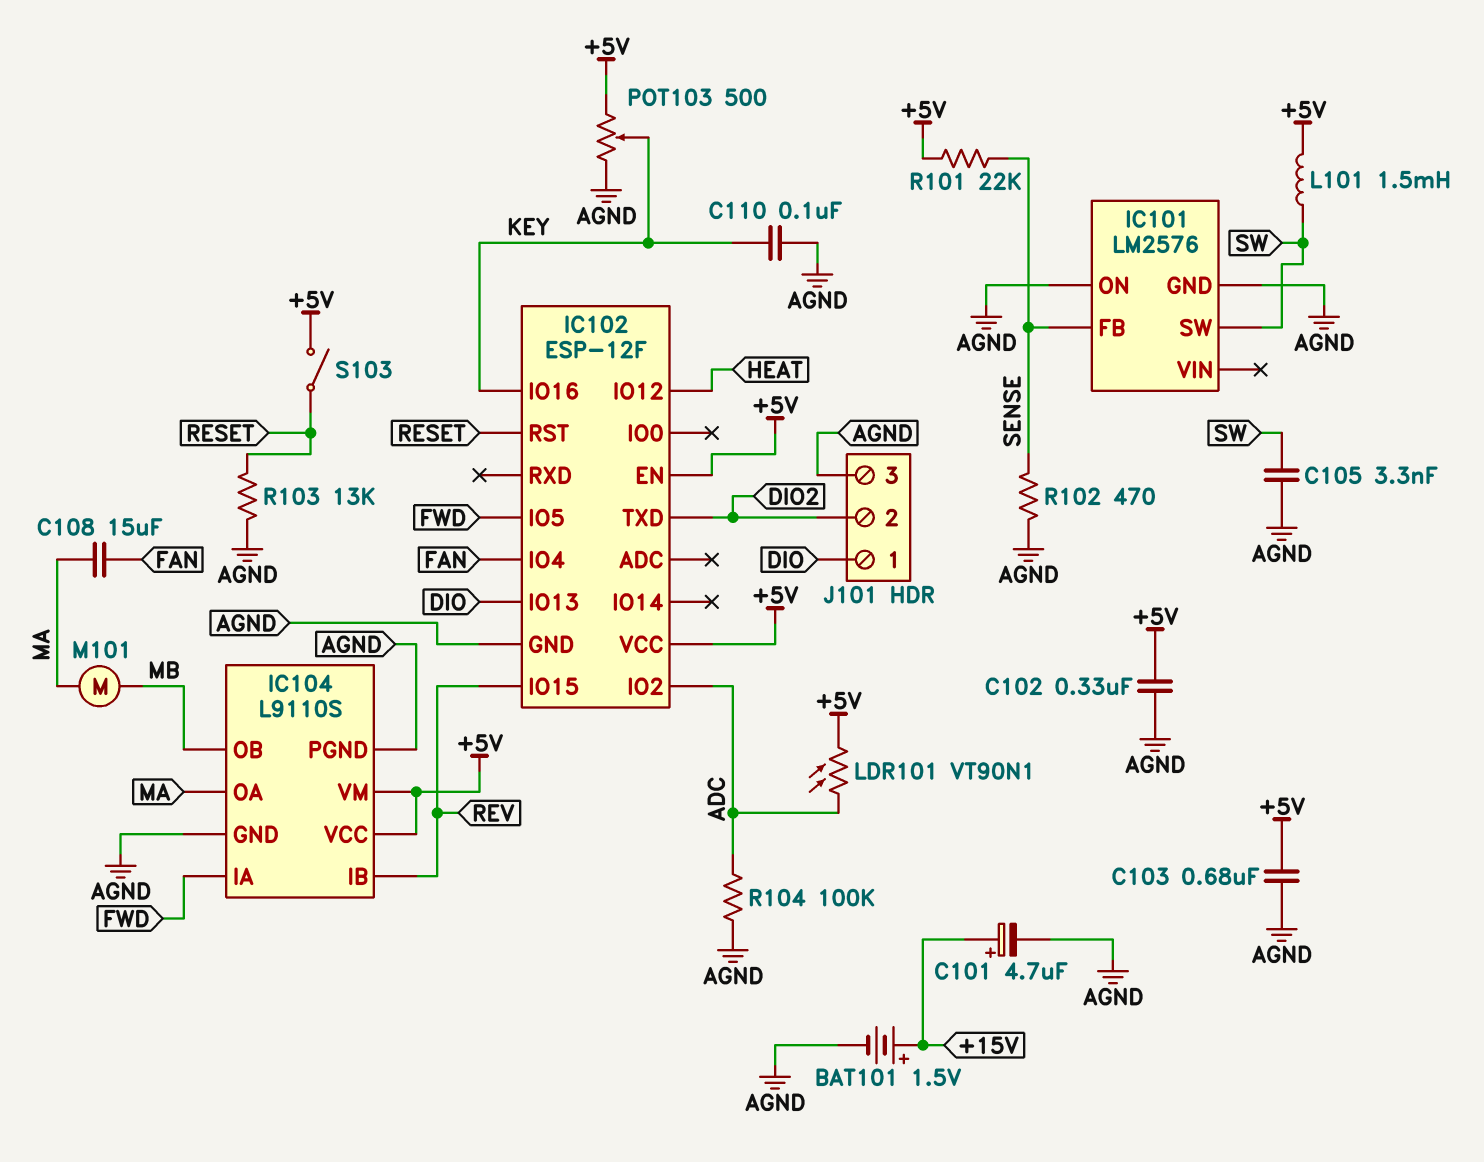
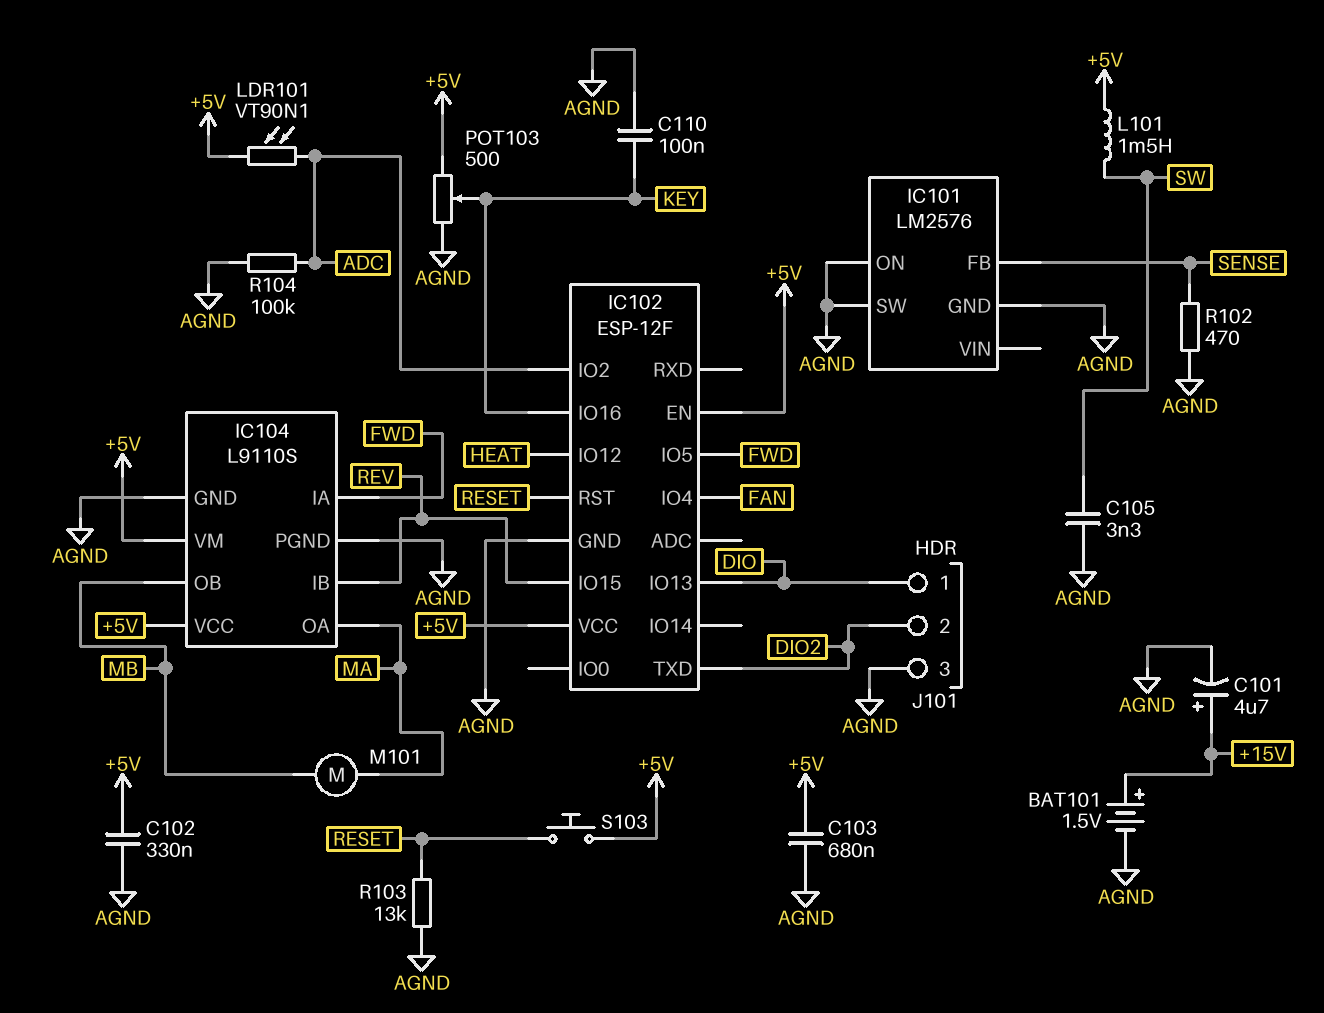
C108: 15uF (FAN, MA) -> none
IC101 pin SW: SW -> AGND
R101: 22k (+5V, SENSE) -> none
S103: switch (+5V, RESET) -> button (+5V, RESET)

